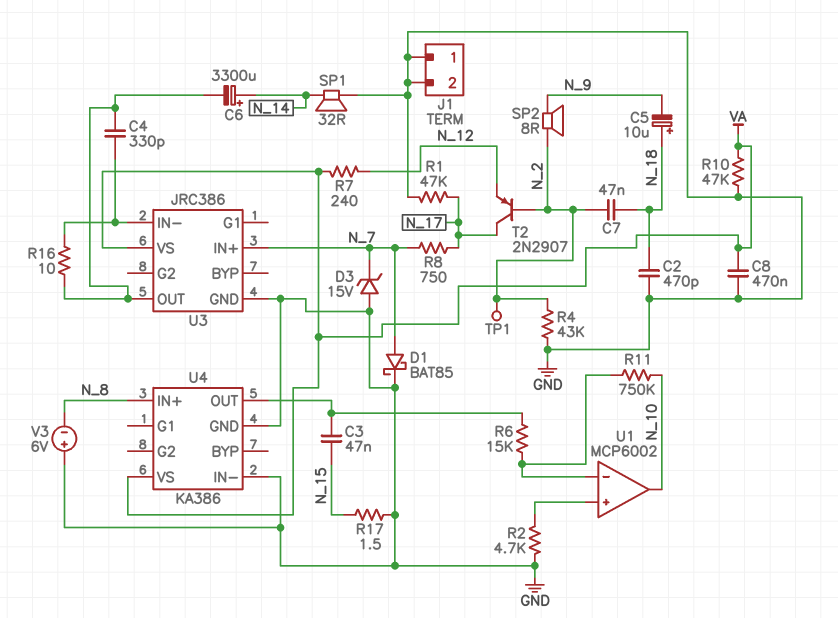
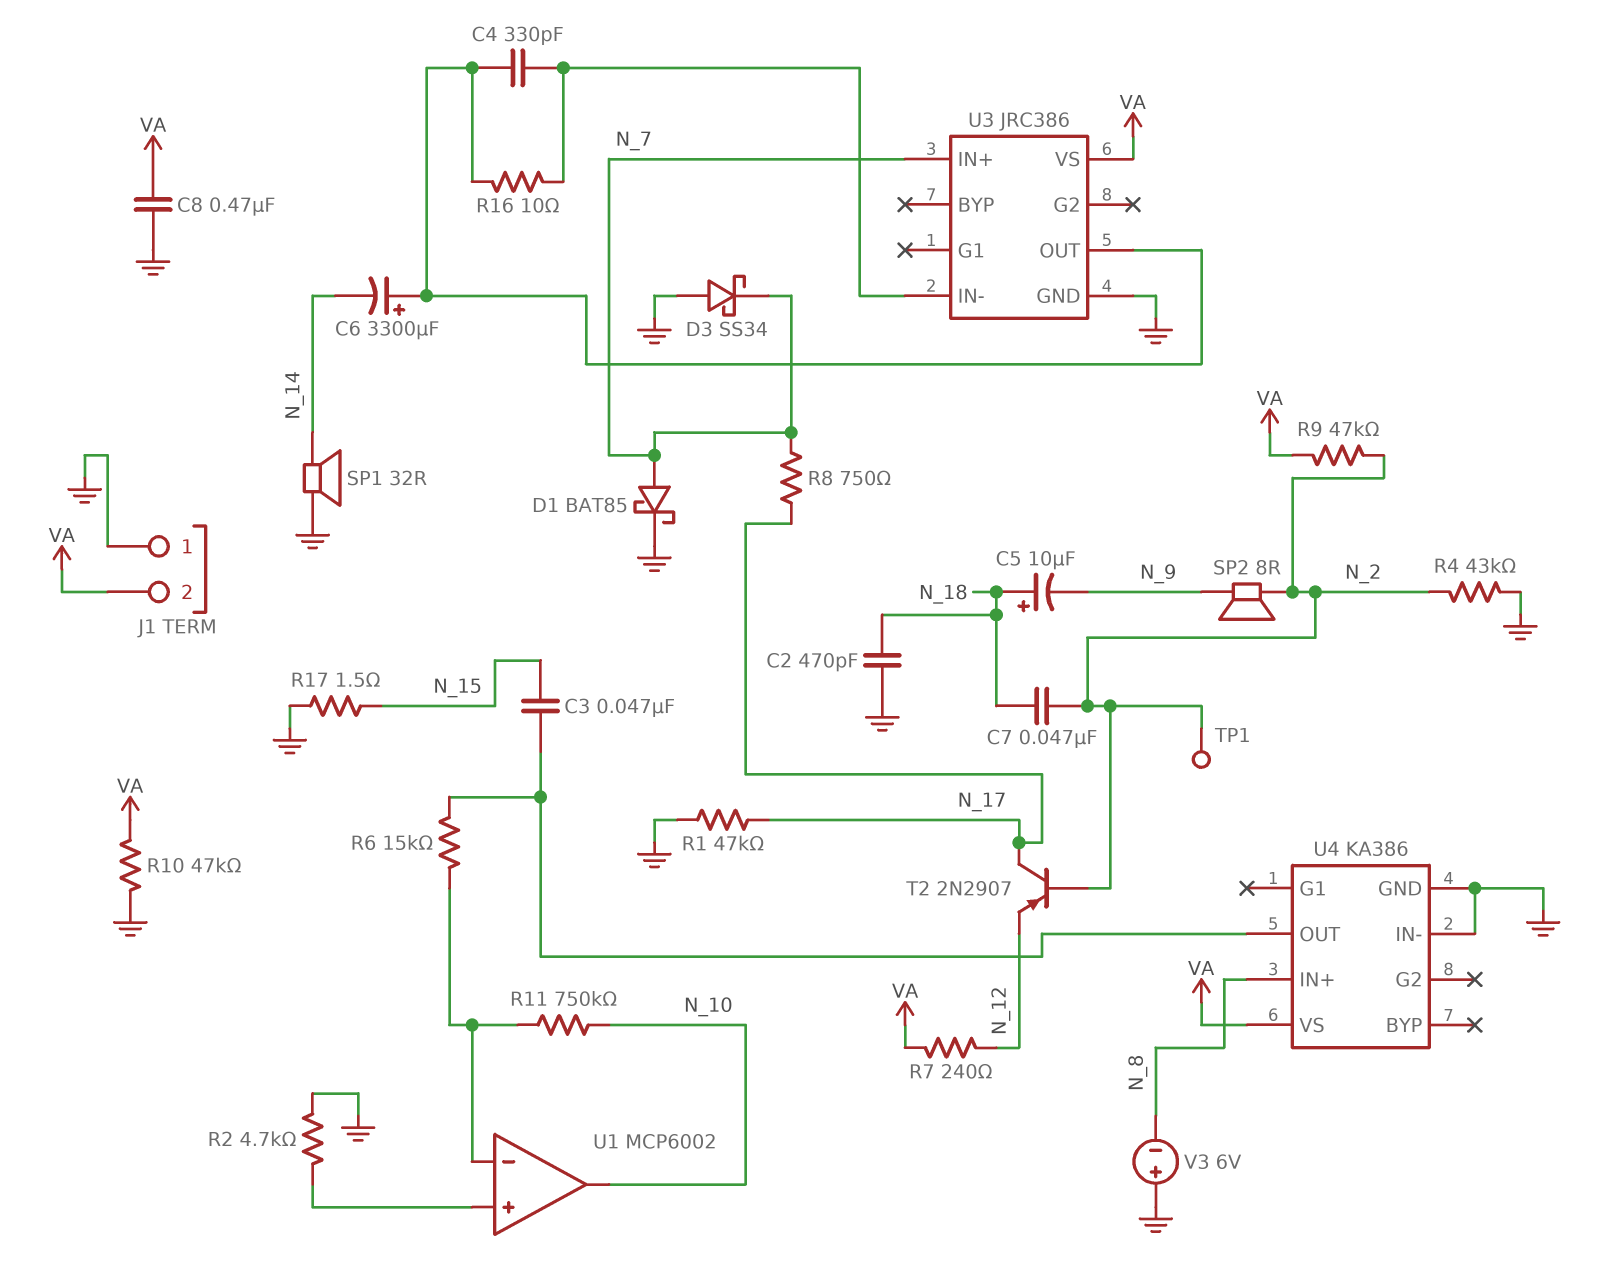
C6: 3300uF (plus N_14, minus U3/OUT) -> 3300uF (plus U3/OUT, minus N_14)
D3: zener 15V (A GND, K N_7) -> schottky SS34 (A GND, K N_7)
J1 pin 2: GND -> VA
R9: none -> 47k (N_2, VA)

